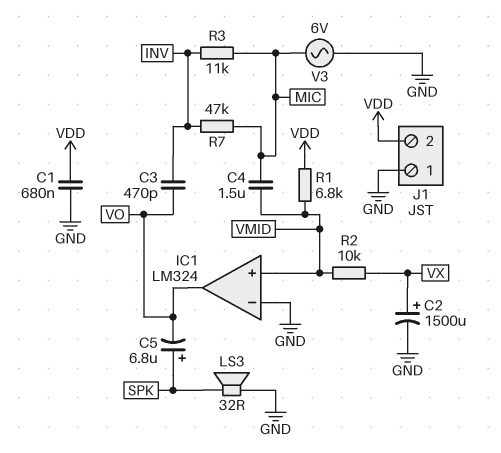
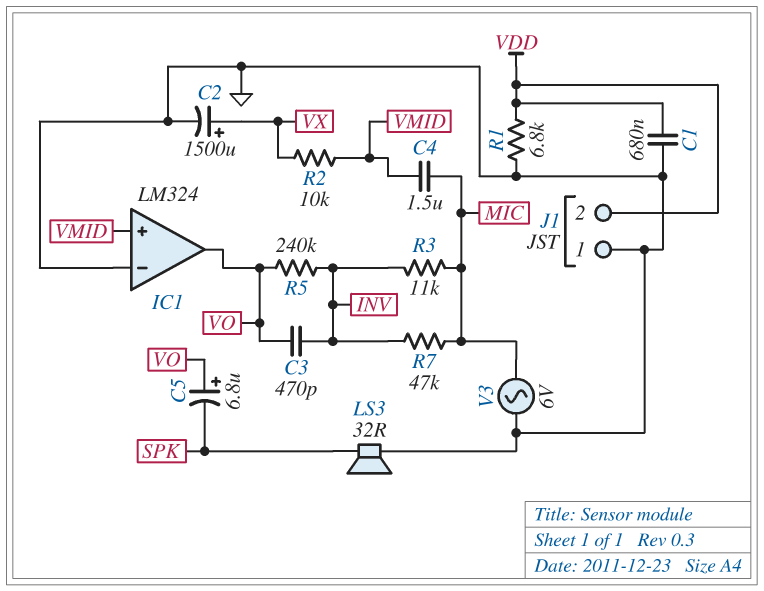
C5: 6.8uF (plus SPK, minus VO) -> 6.8uF (plus VO, minus SPK)
R1: 6.8k (VDD, VMID) -> 6.8k (GND, VDD)
R5: none -> 240k (INV, VO)

